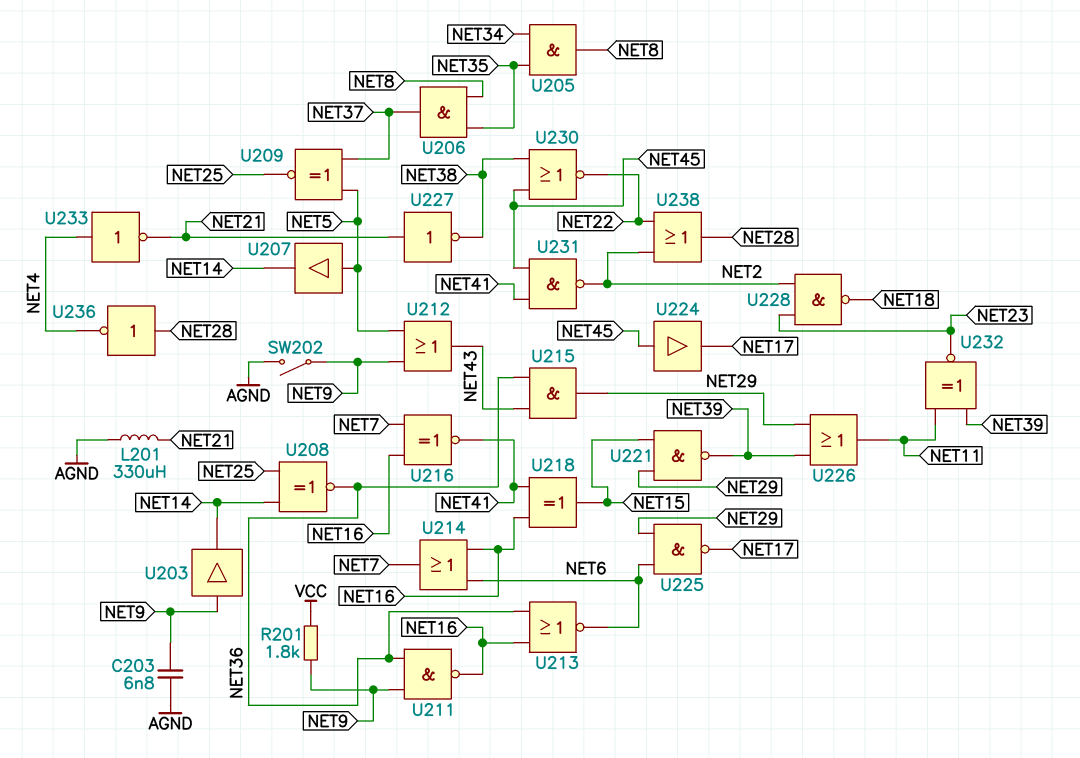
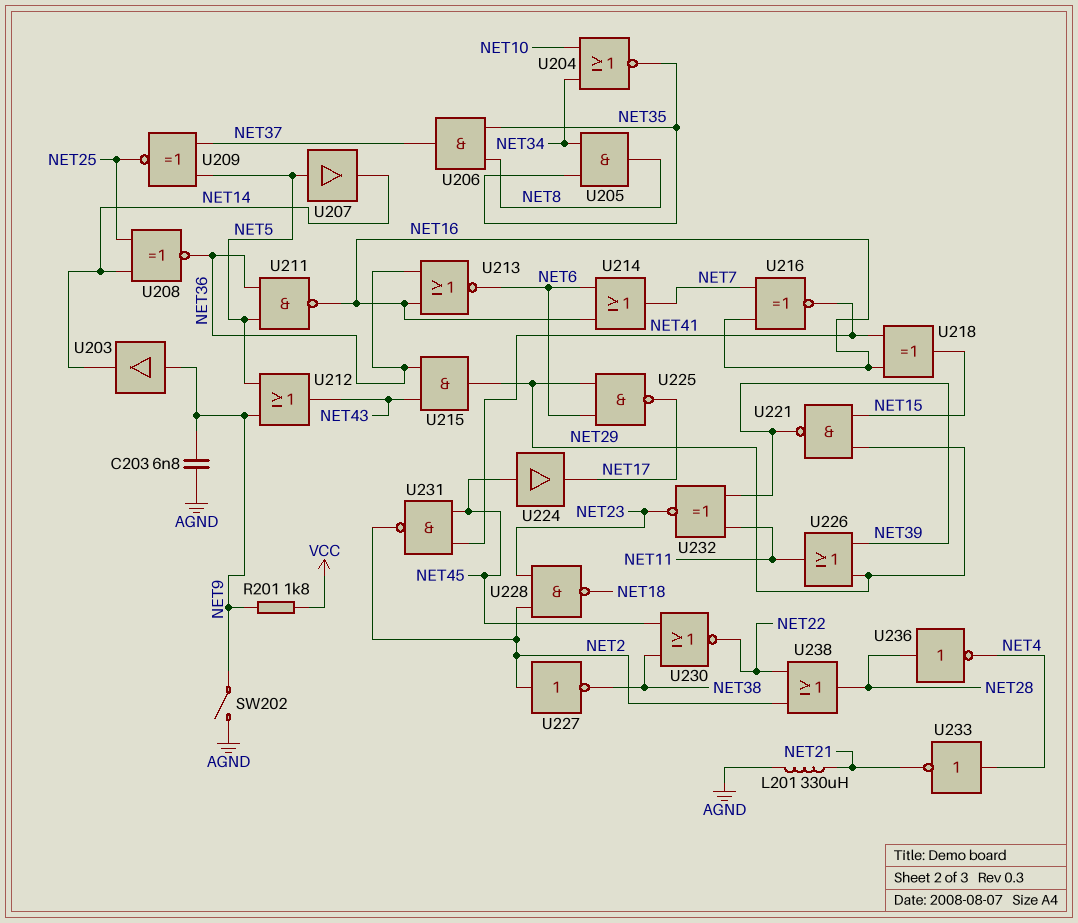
U204: none -> NOR (in NET10, in NET34, out NET35)
U211: NAND (in NET9, in NET36, out NET16) -> NAND (in NET5, in NET36, out NET16)
U227: NOT (in NET21, out NET38) -> NOT (in NET2, out NET38)

